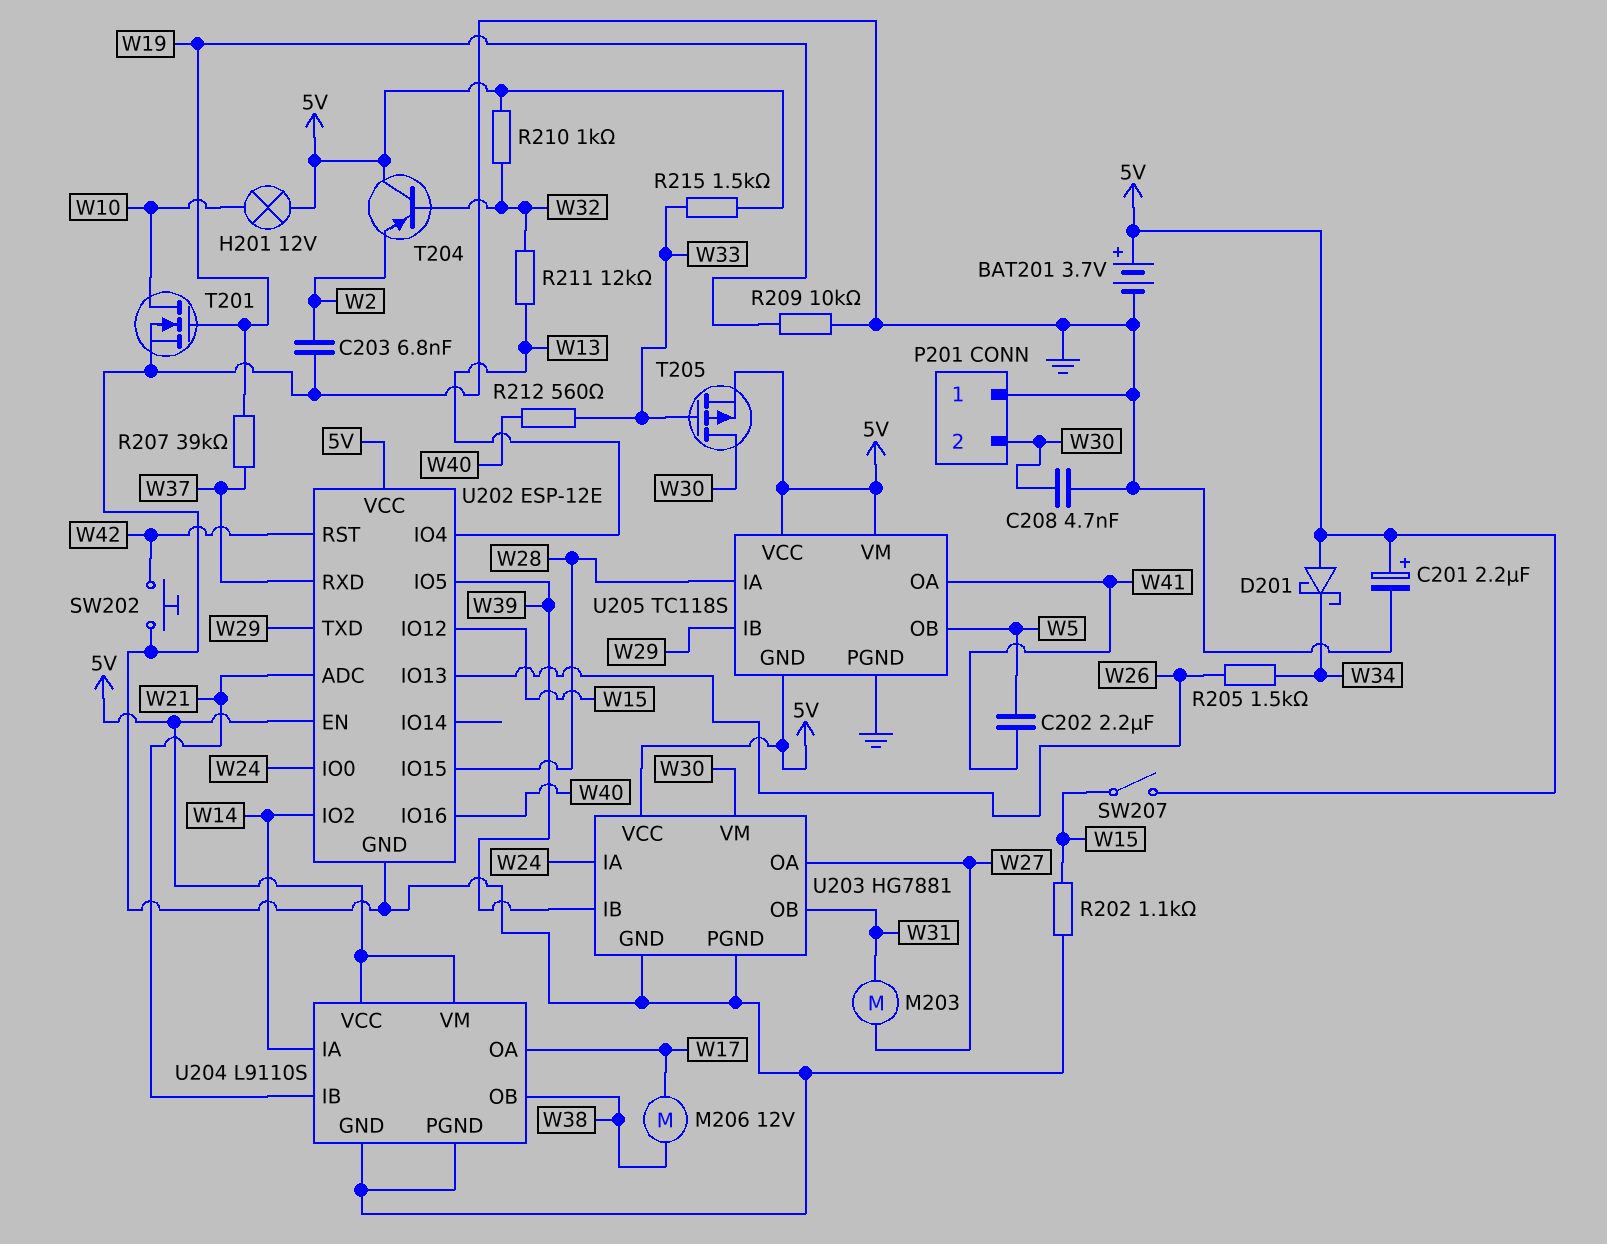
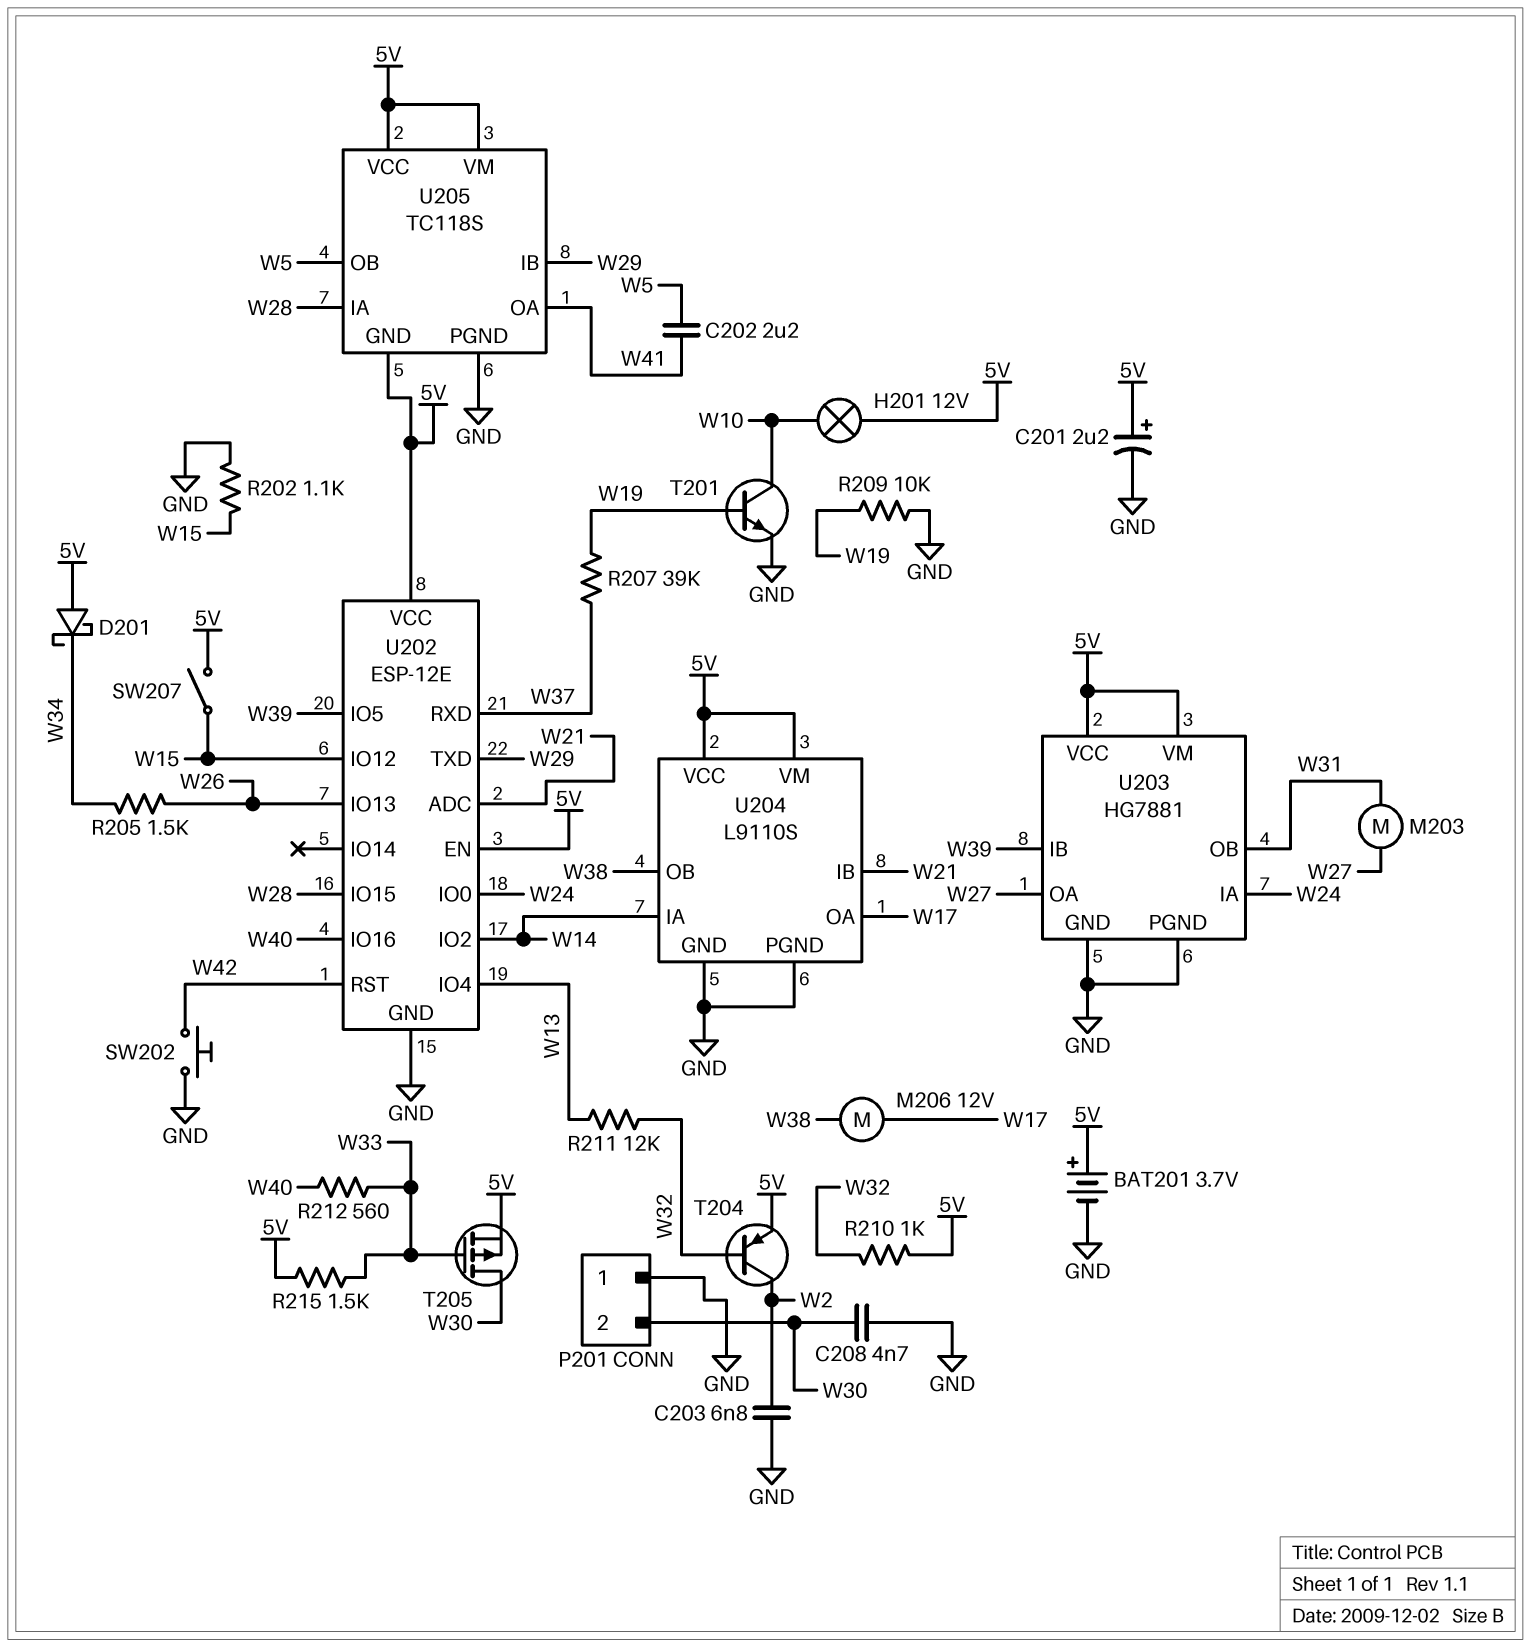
T201: NMOS (G W19, D W10, S GND) -> NPN (B W19, C W10, E GND)
T204: PNP (B W32, C 5V, E W2) -> PNP (B W32, C W2, E 5V)
U203 pin VM: W30 -> 5V

